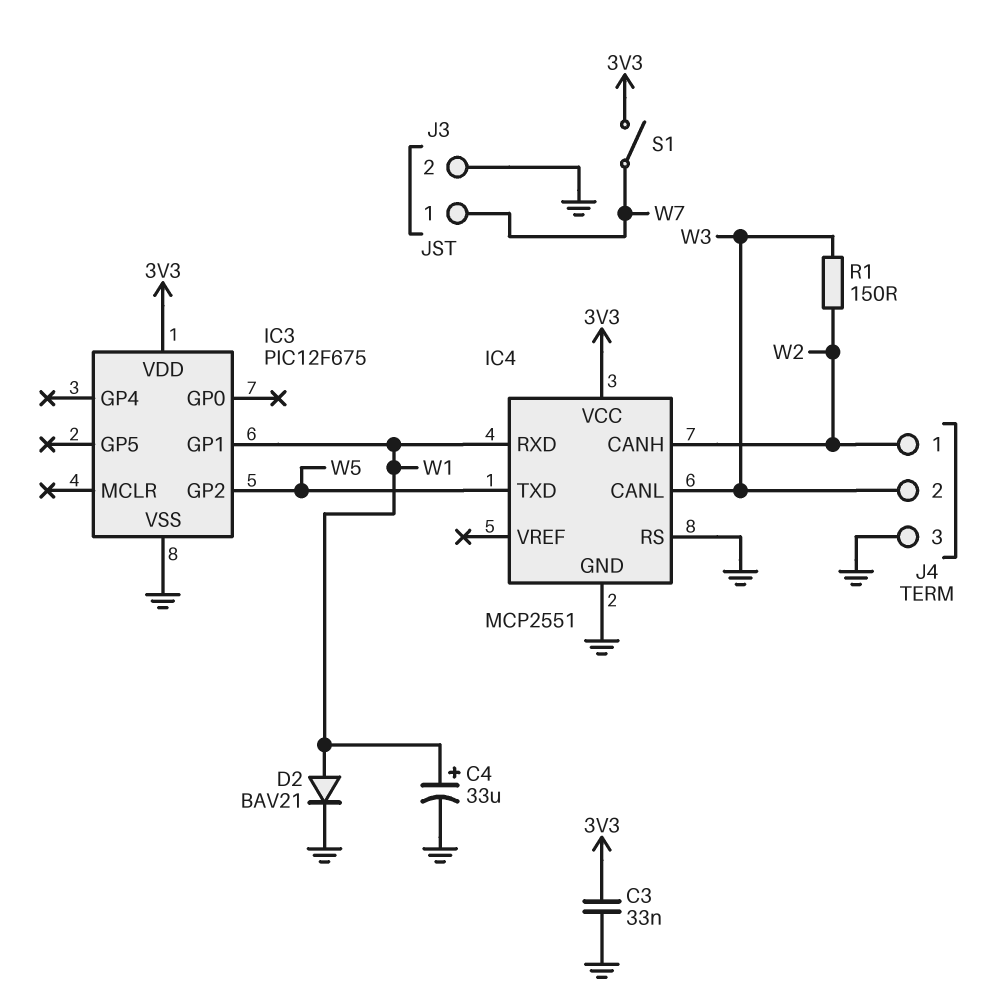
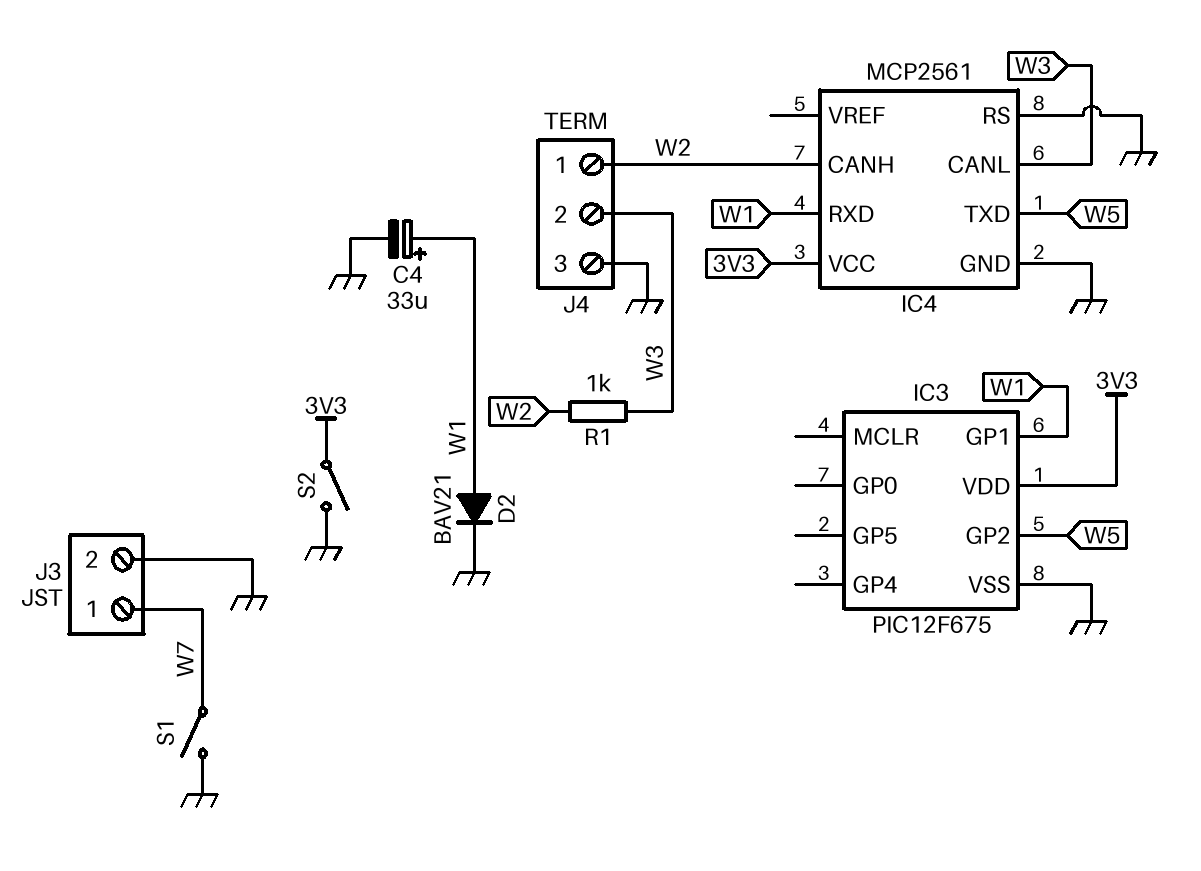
C3: 33nF (3V3, GND) -> none
IC4: MCP2551 -> MCP2561
R1: 150 (W2, W3) -> 1k (W2, W3)
S1: switch (3V3, W7) -> switch (GND, W7)
S2: none -> switch (3V3, GND)

